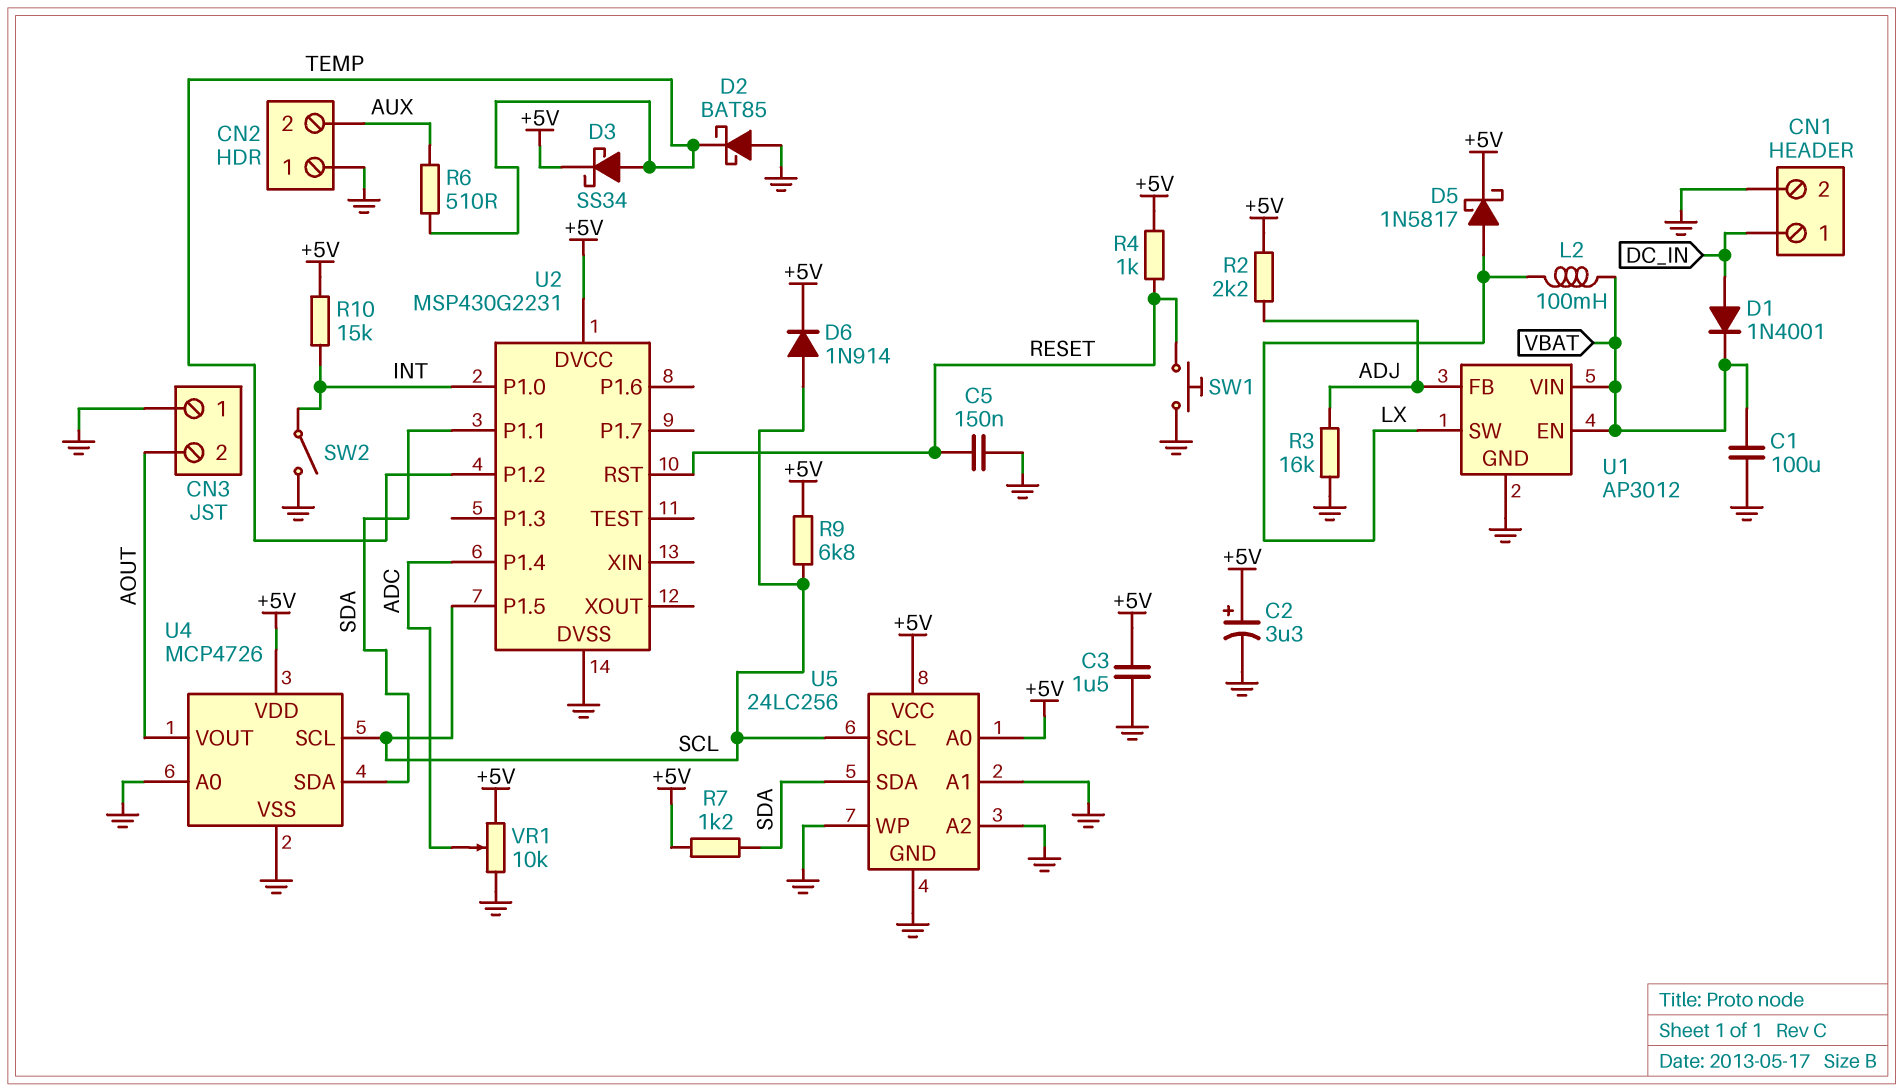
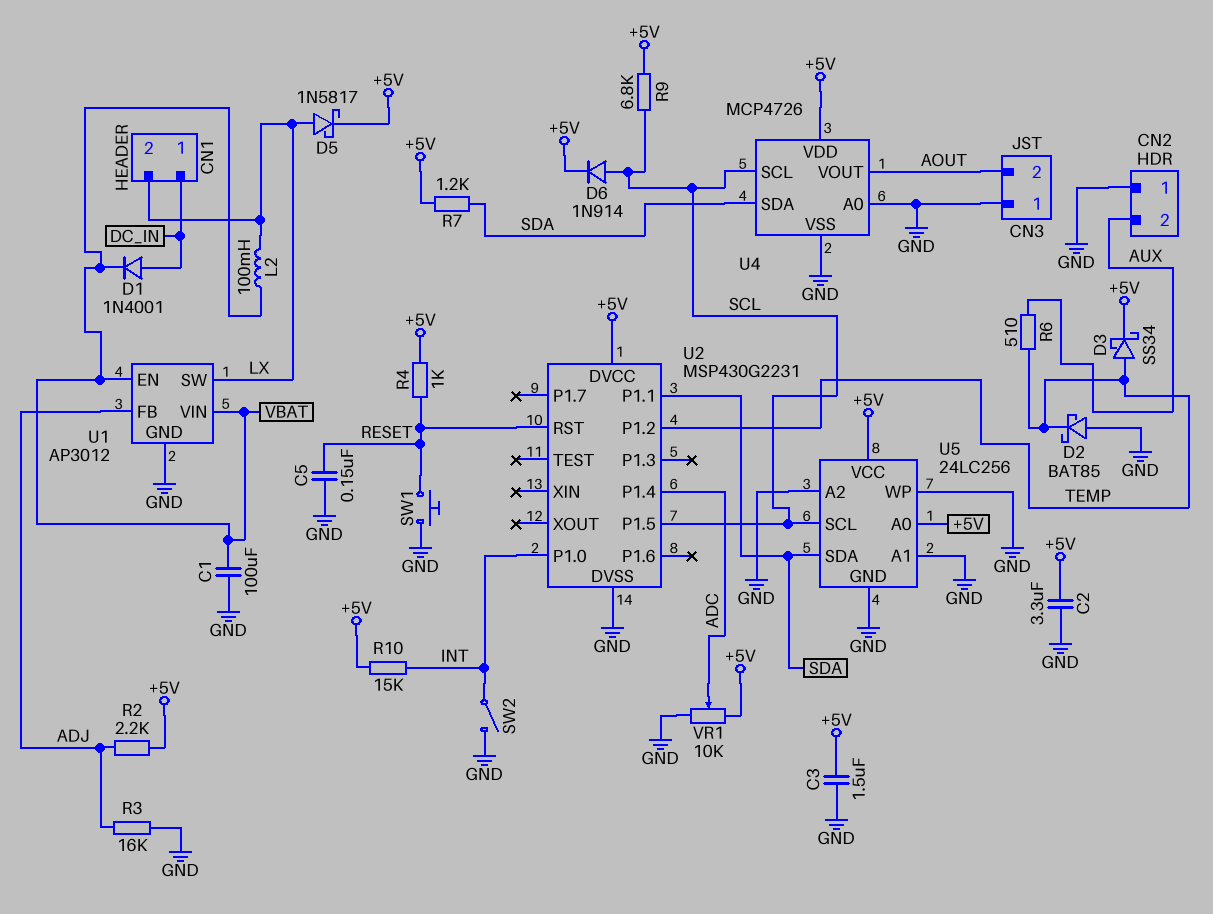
C2: 3.3uF (plus +5V, minus GND) -> 3.3uF (+5V, GND)
CN1 pin 2: GND -> LX

